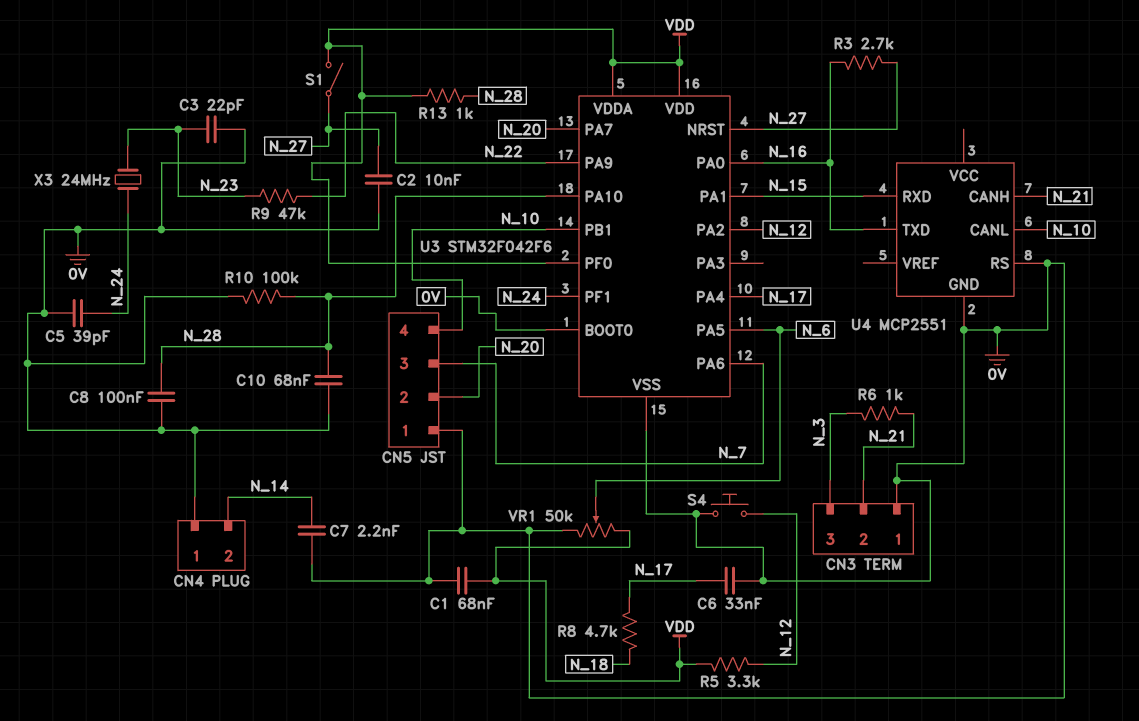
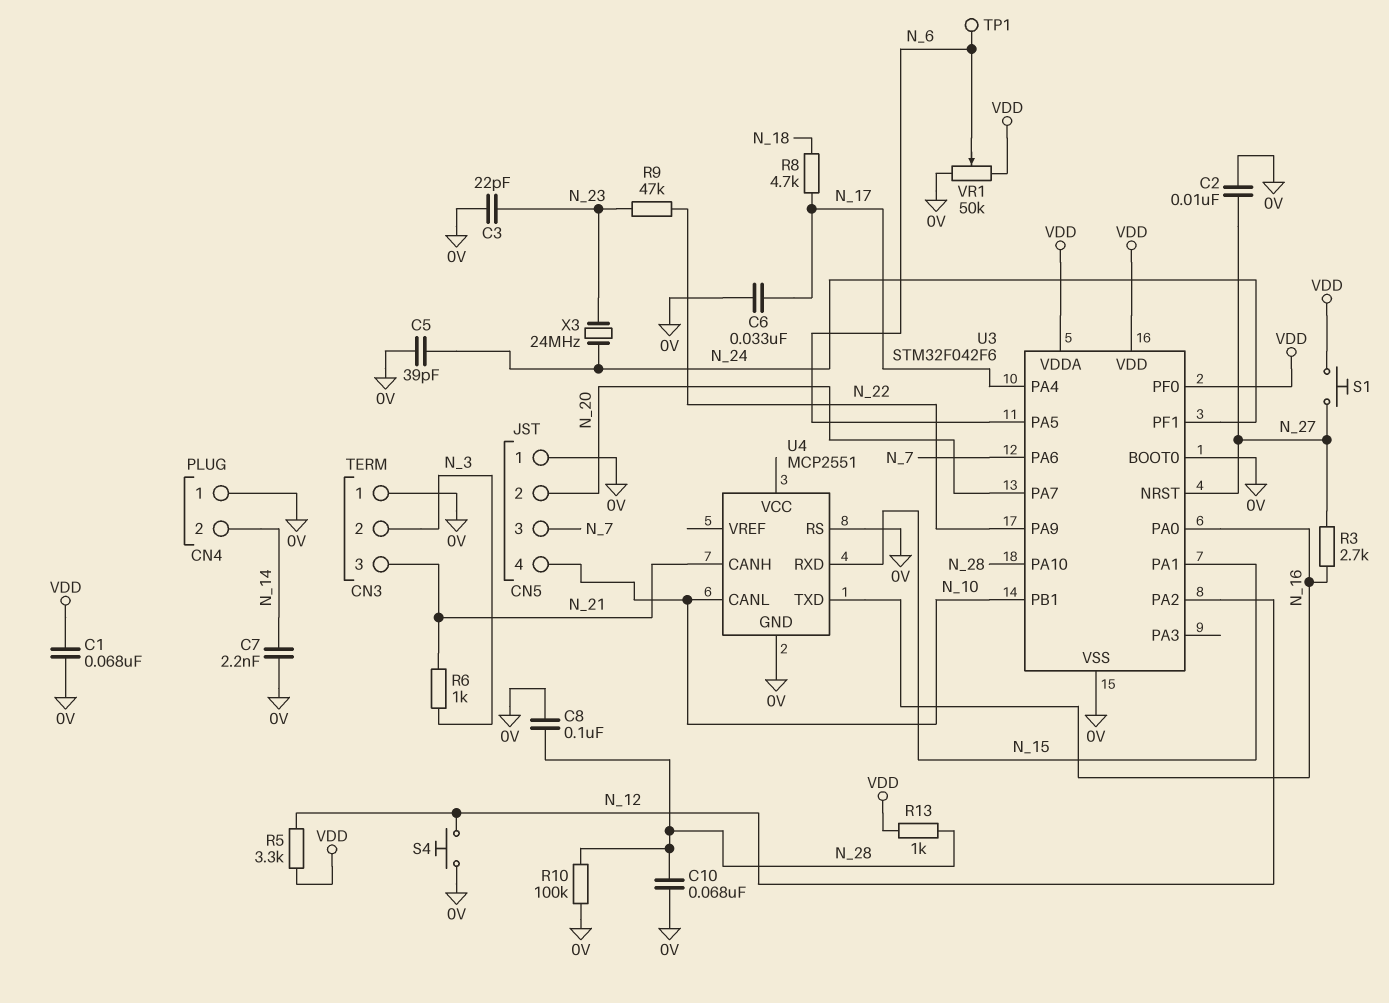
CN3 pin 2: N_21 -> N_3
CN3 pin 3: N_3 -> N_21
S1: switch (N_27, VDD) -> button (N_27, VDD)
TP1: none -> test point (N_6)

